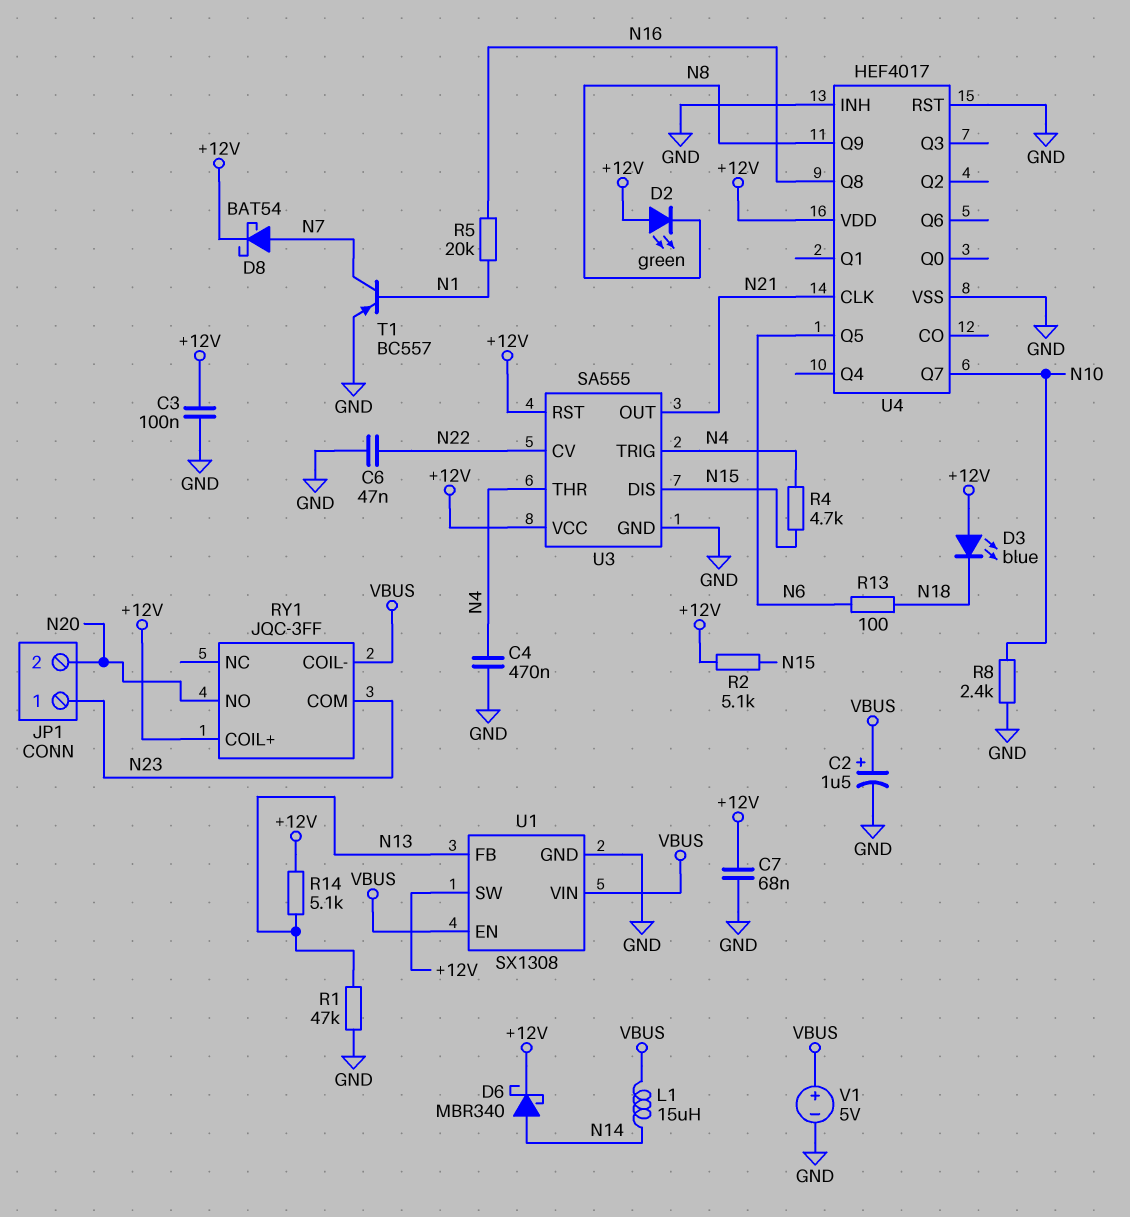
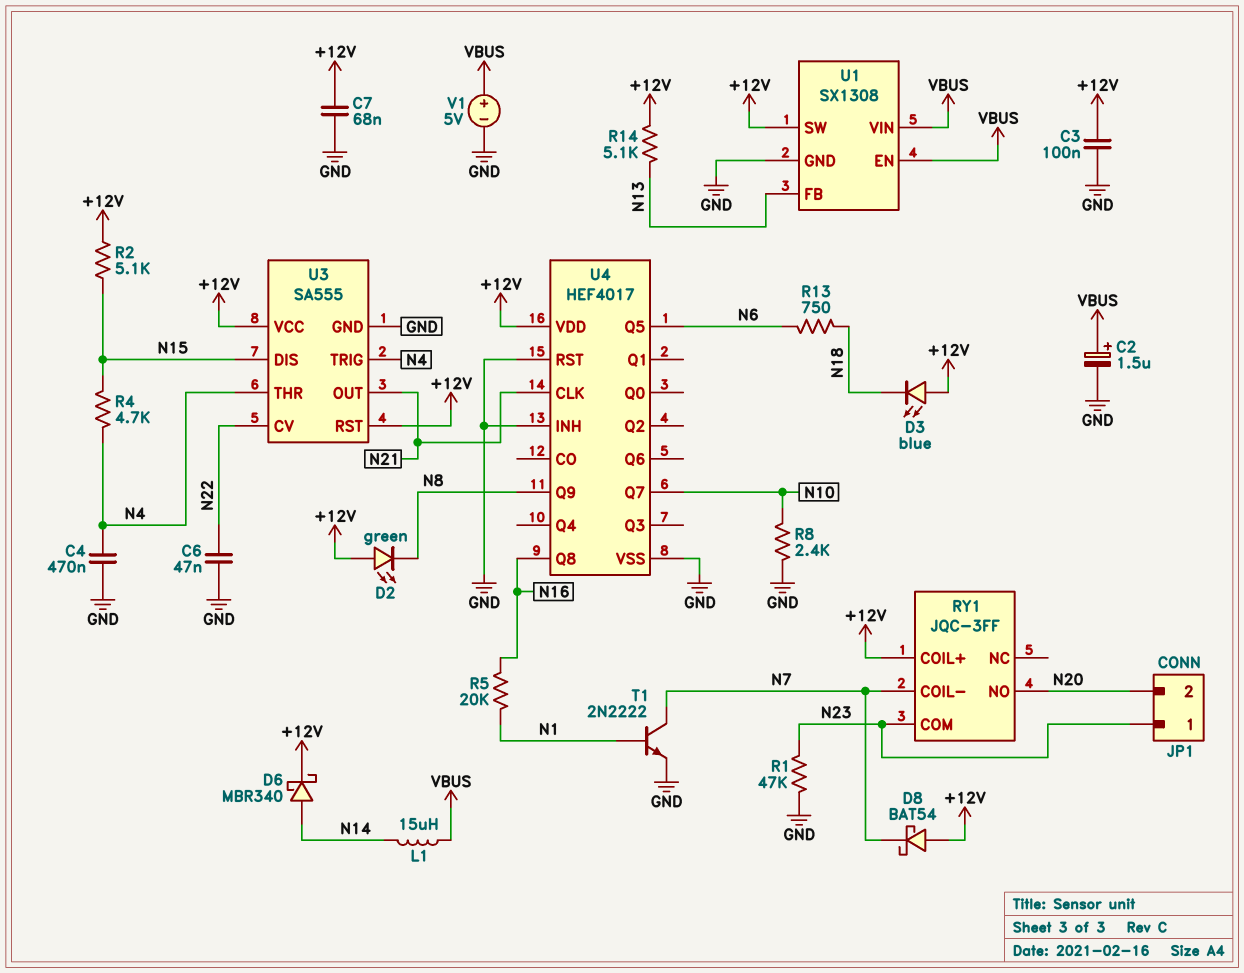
D8: schottky BAT54 (A N7, K +12V) -> schottky BAT54 (A +12V, K N7)
R1: 47k (GND, N13) -> 47k (GND, N23)
R13: 100 (N6, N18) -> 750 (N6, N18)
RY1 pin COIL-: VBUS -> N7
T1: PNP BC557 (B N1, C N7, E GND) -> NPN 2N2222 (B N1, C N7, E GND)

